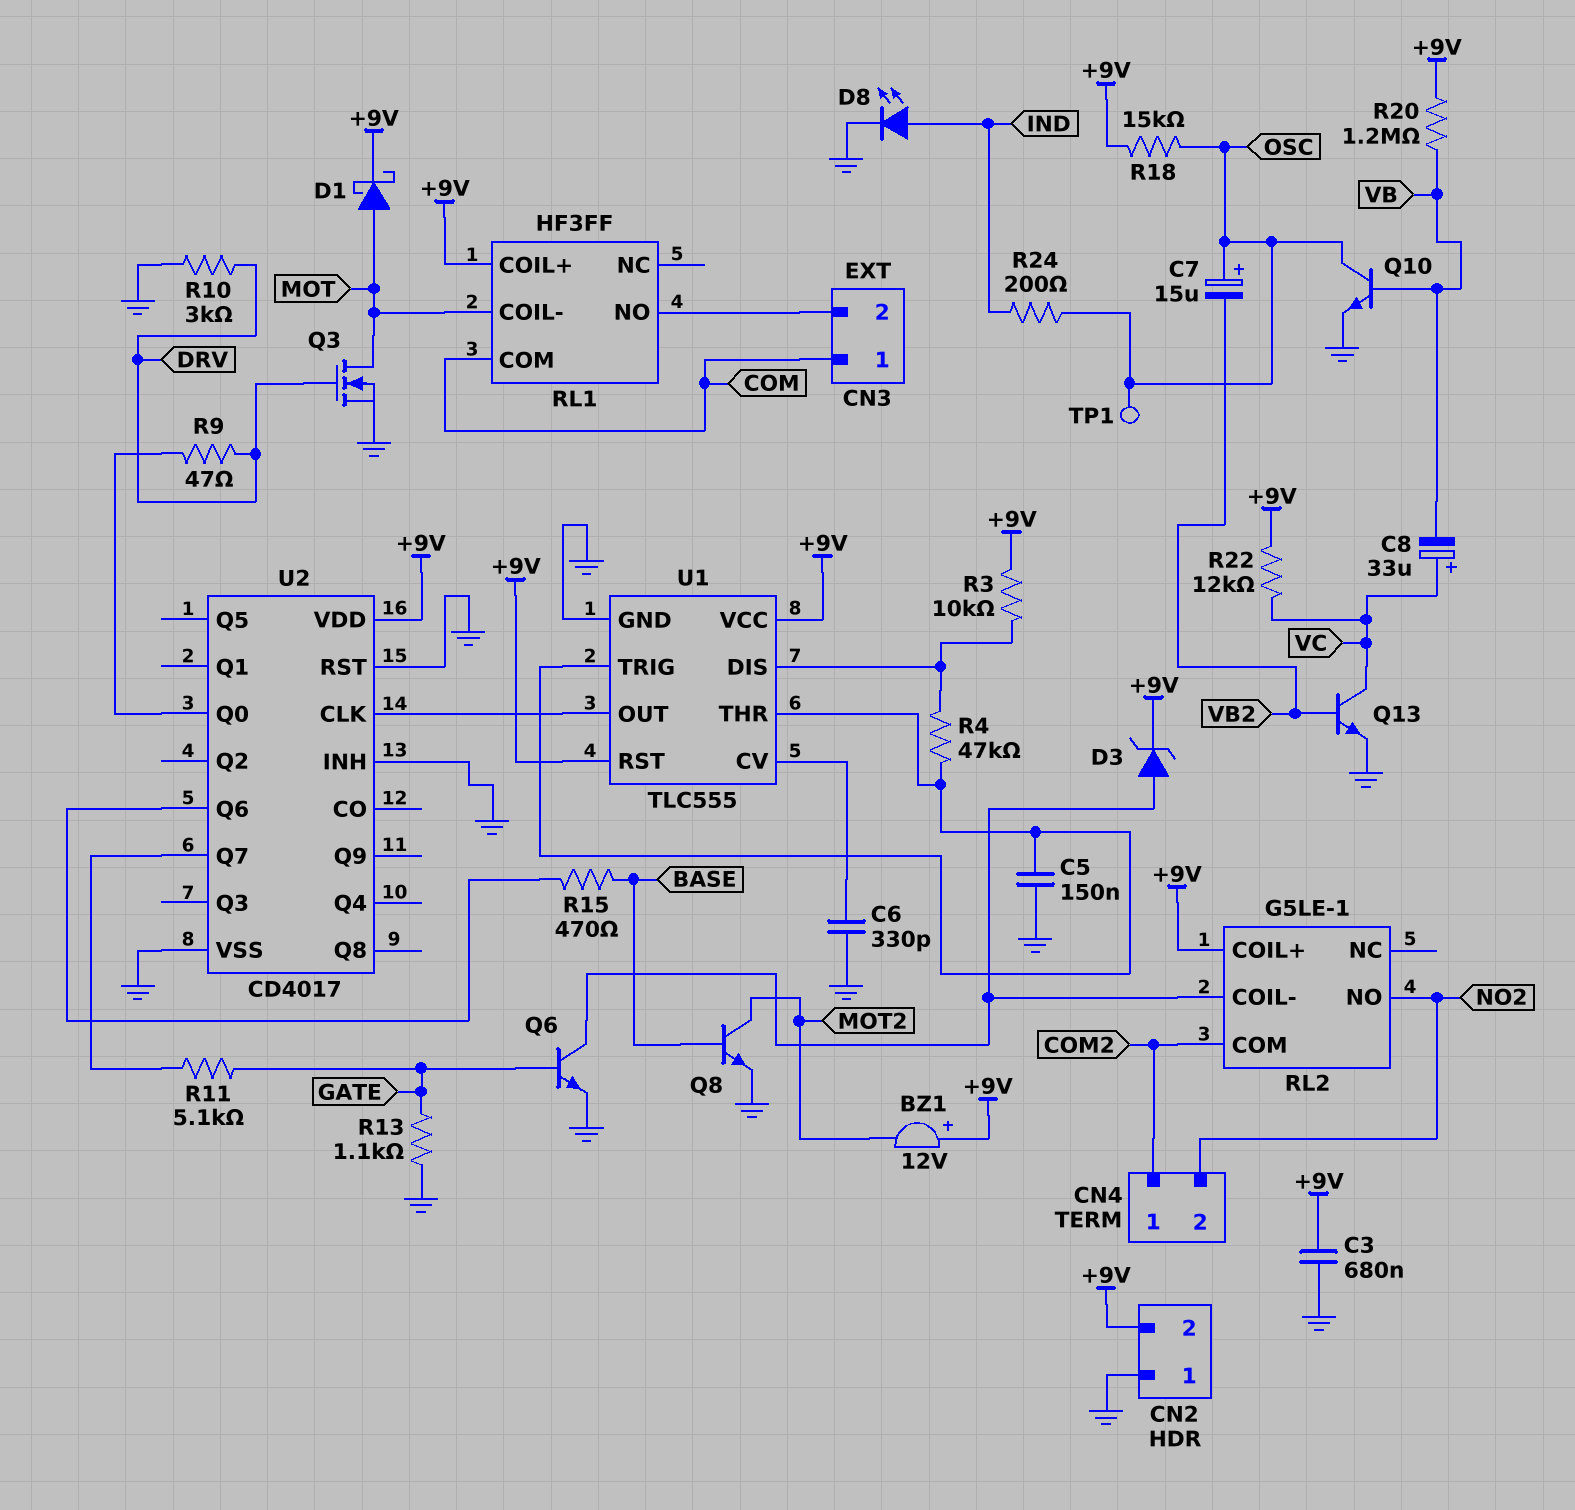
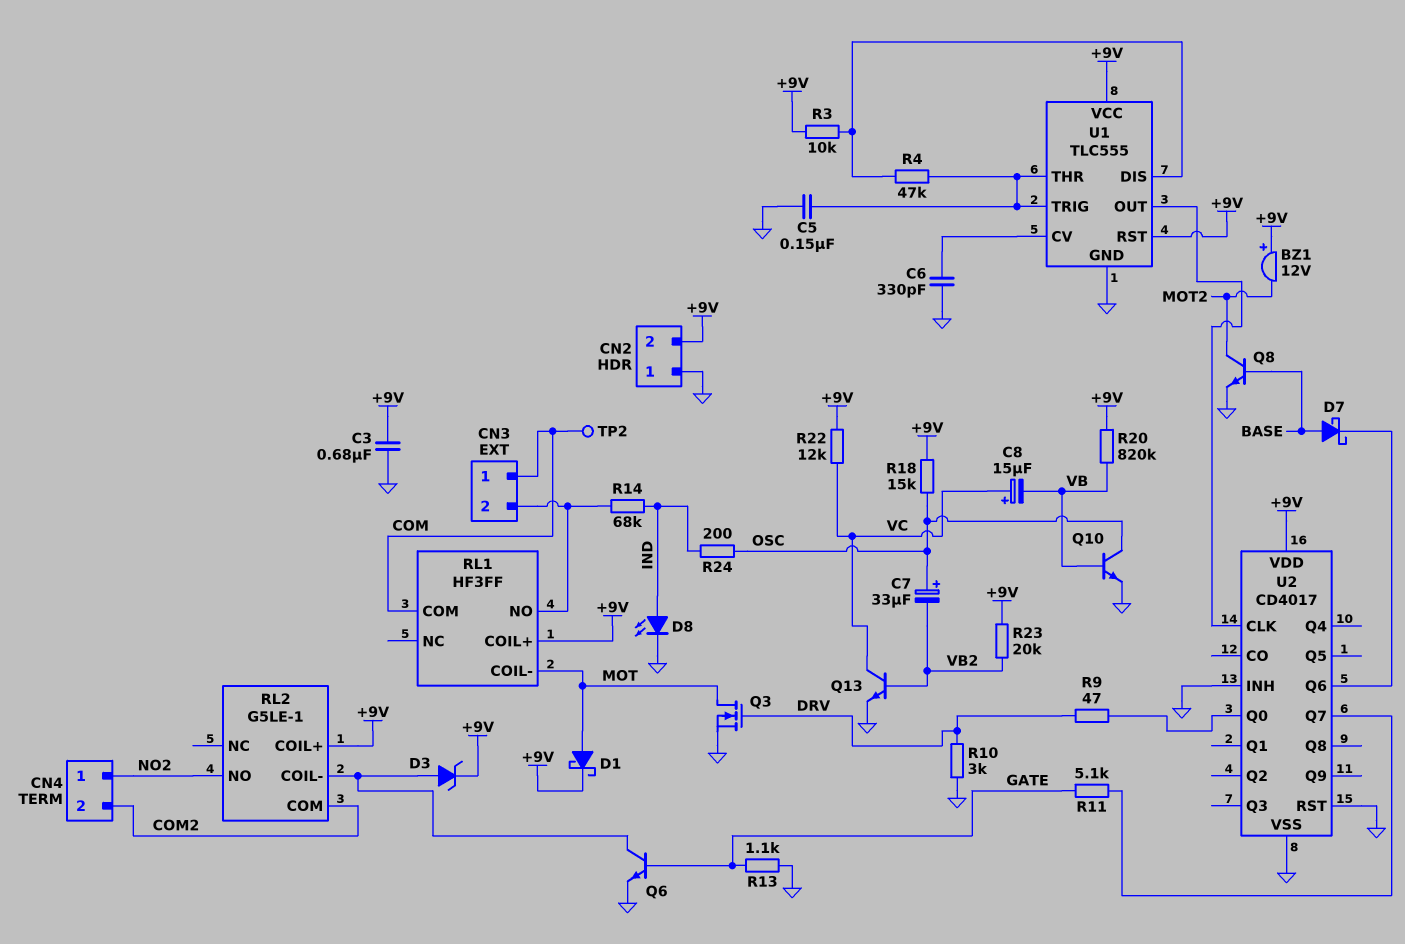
C7: 15uF (plus OSC, minus VB2) -> 33uF (plus OSC, minus VB2)
C8: 33uF (plus VC, minus VB) -> 15uF (plus VC, minus VB)
CN4 pin 1: COM2 -> NO2
CN4 pin 2: NO2 -> COM2
D7: none -> schottky (A BASE, K U2/Q6)
R14: none -> 68k (CN3/2, IND)
R15: 470 (BASE, U2/Q6) -> none
R20: 1.2M (+9V, VB) -> 820k (+9V, VB)
R23: none -> 20k (+9V, VB2)
TP1: test point (OSC) -> none
TP2: none -> test point (COM)

